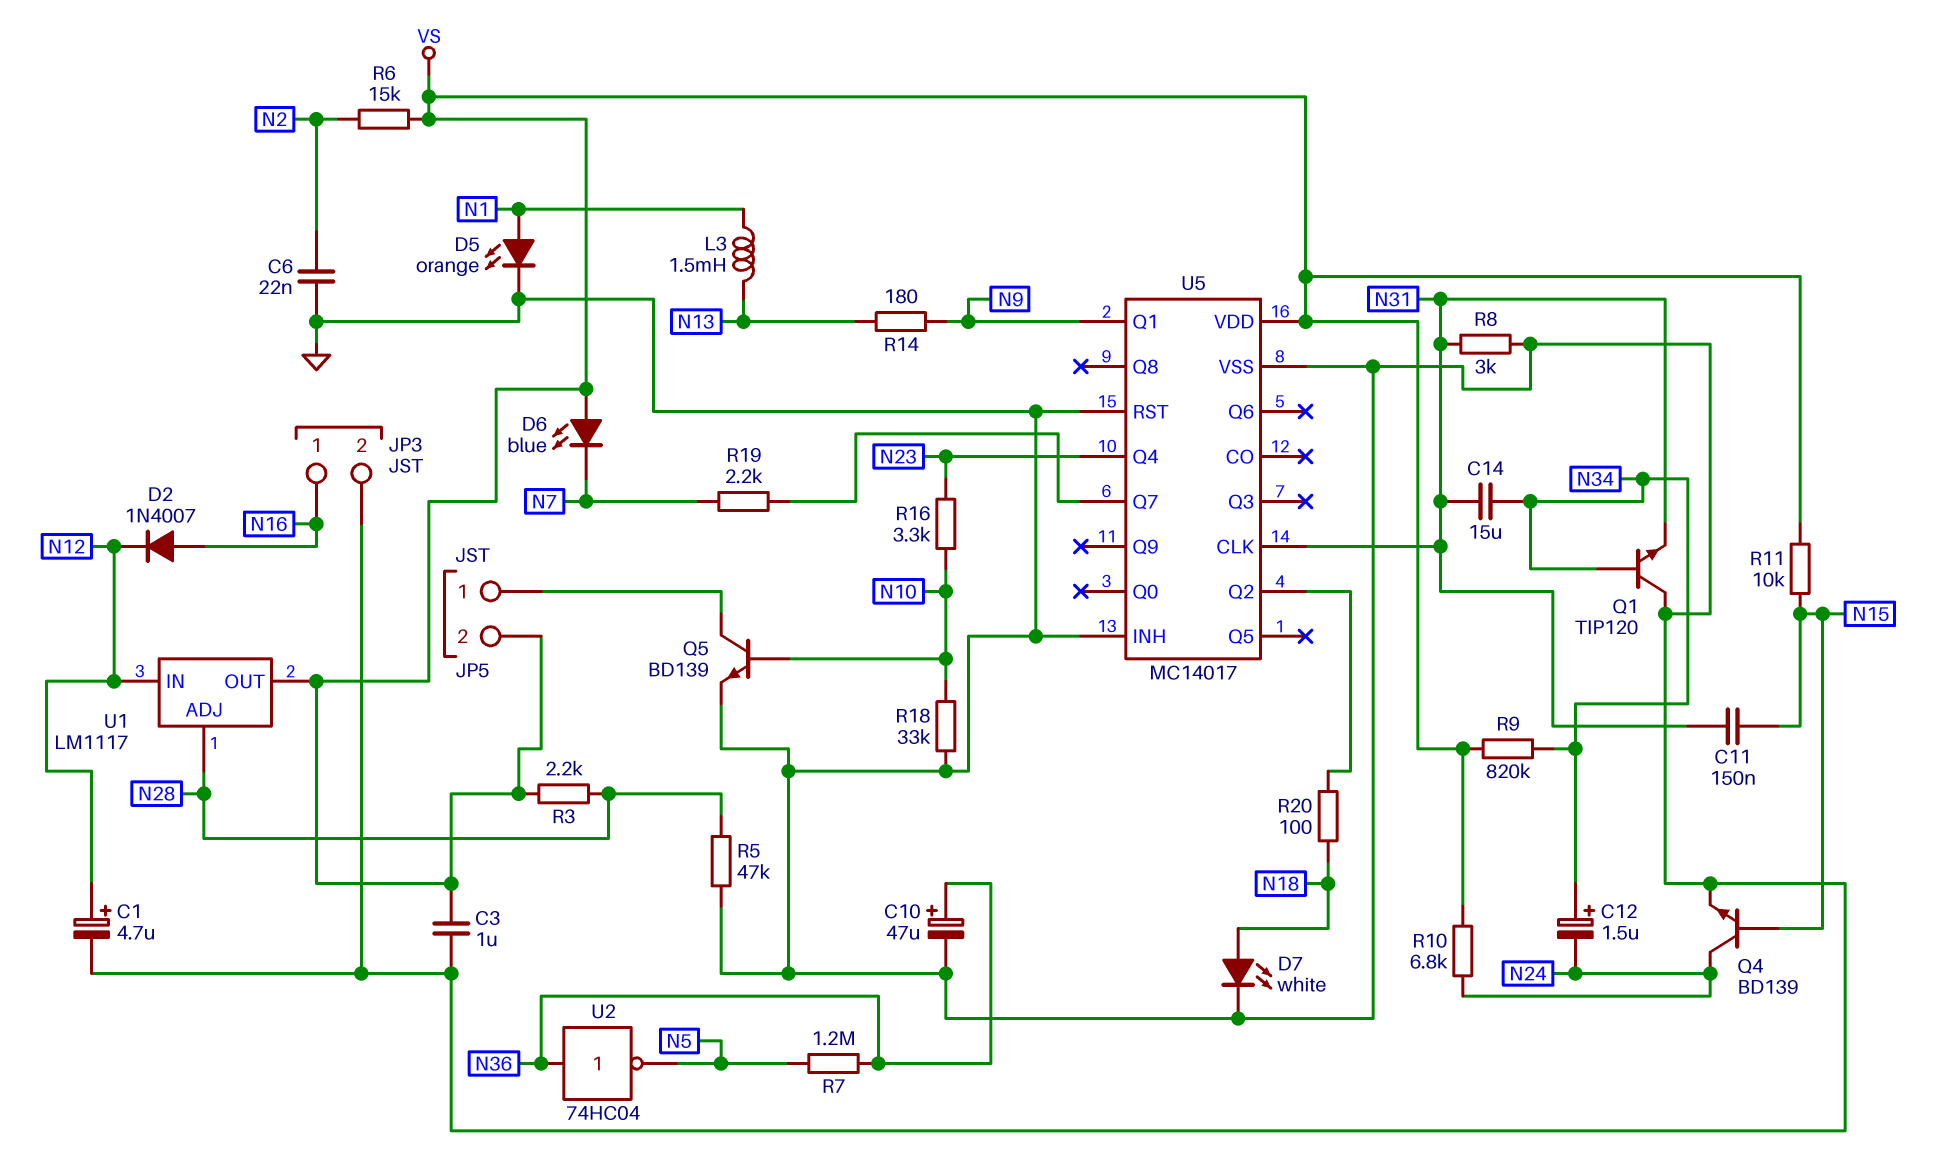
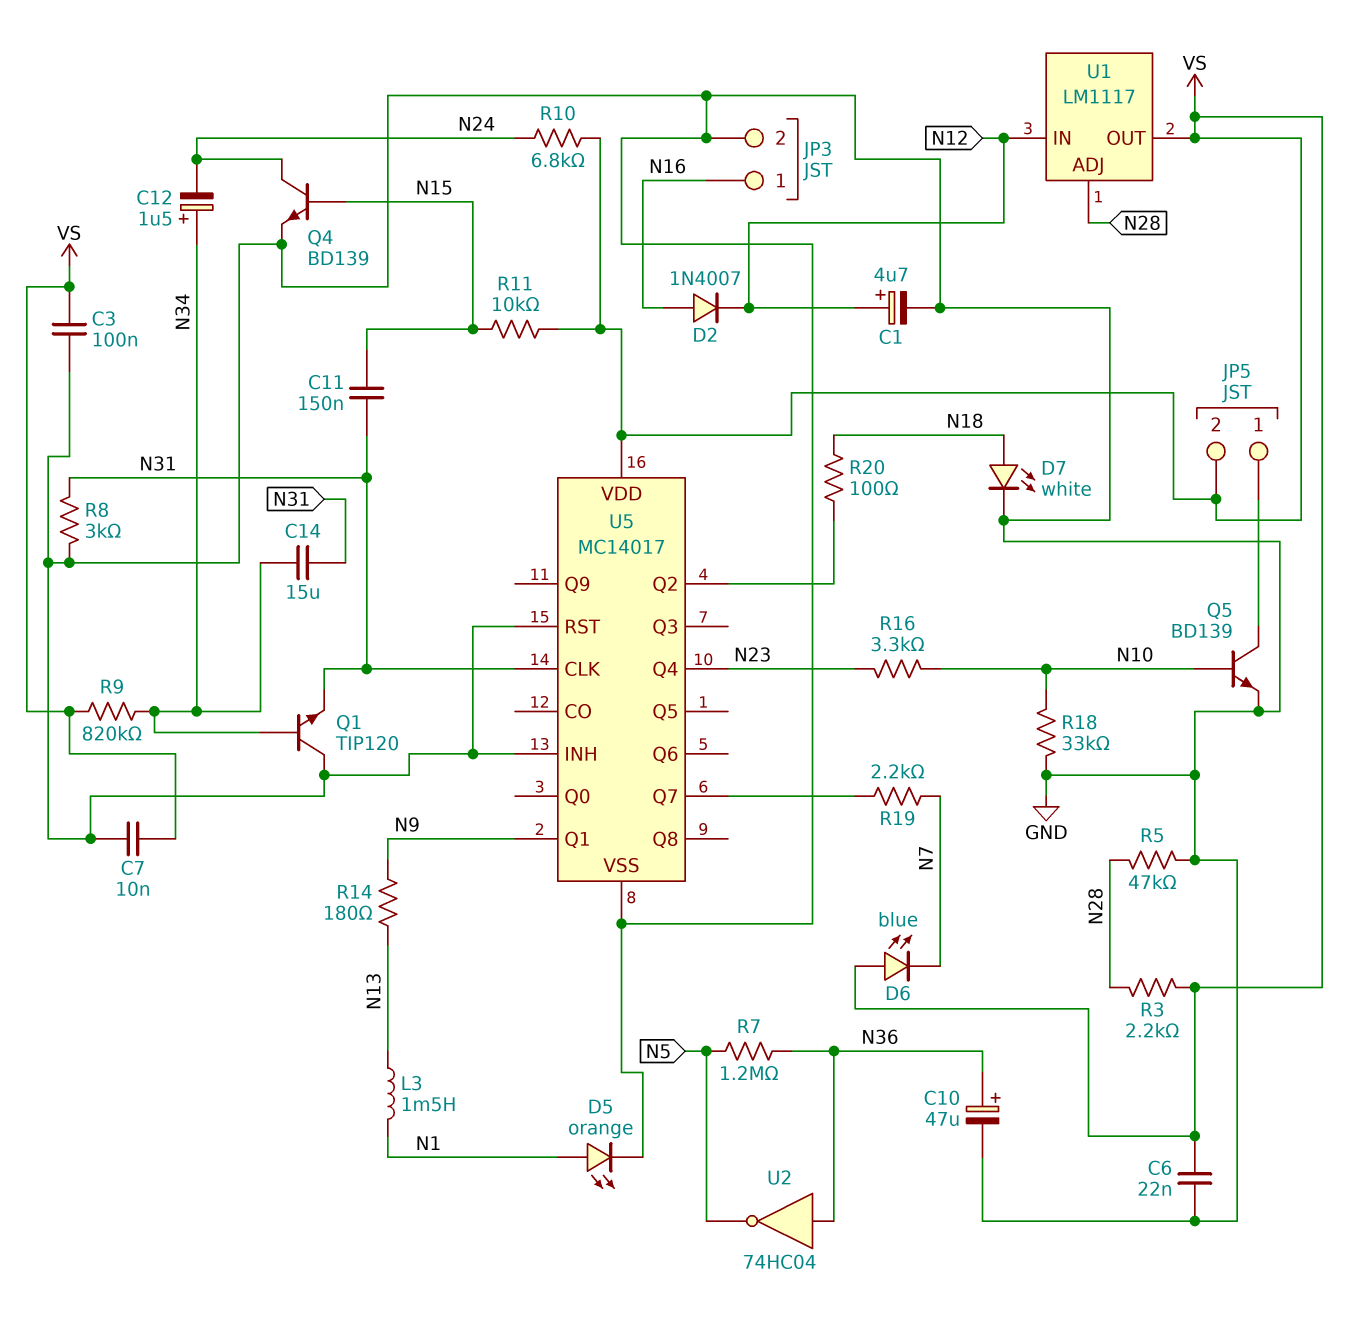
C3: 1uF (GND, VS) -> 100nF (GND, VS)
C6: 22nF (GND, N2) -> 22nF (GND, VS)
C7: none -> 10nF (GND, VS)
R6: 15k (N2, VS) -> none

